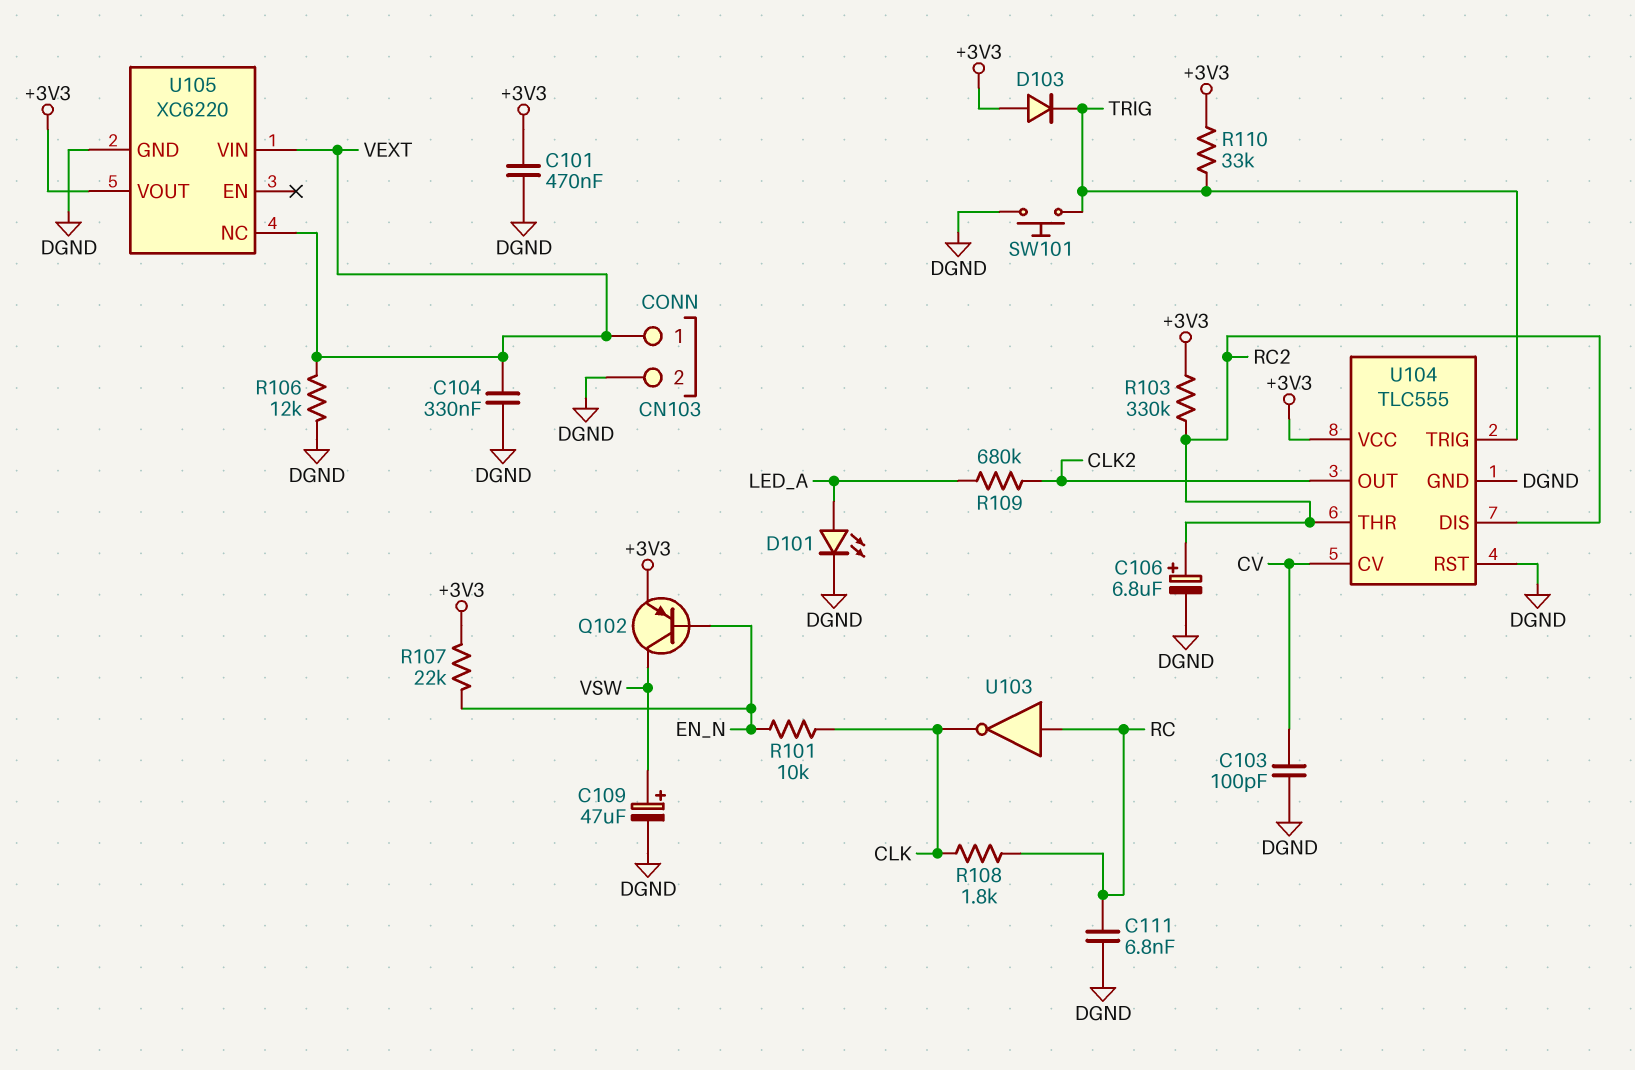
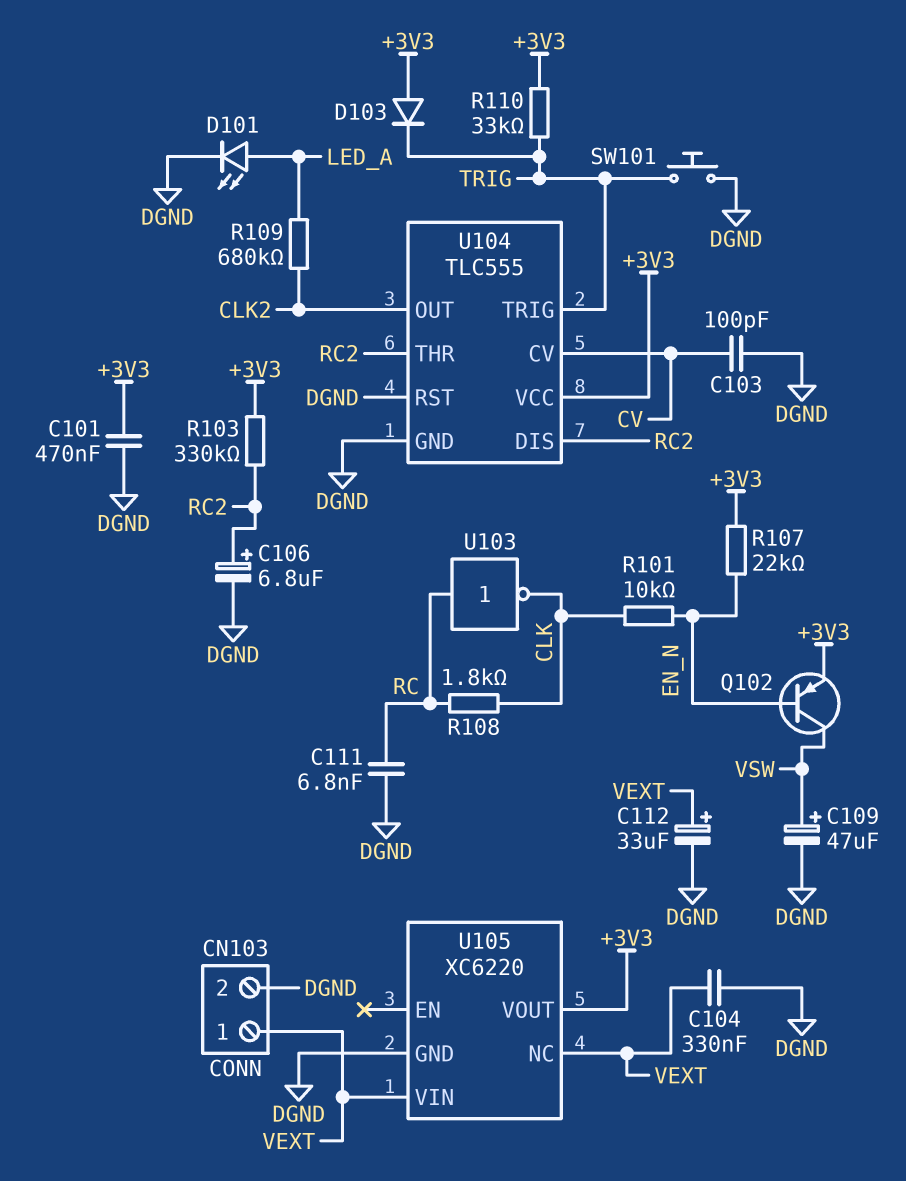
C112: none -> 33uF (plus VEXT, minus DGND)
R106: 12k (DGND, VEXT) -> none

